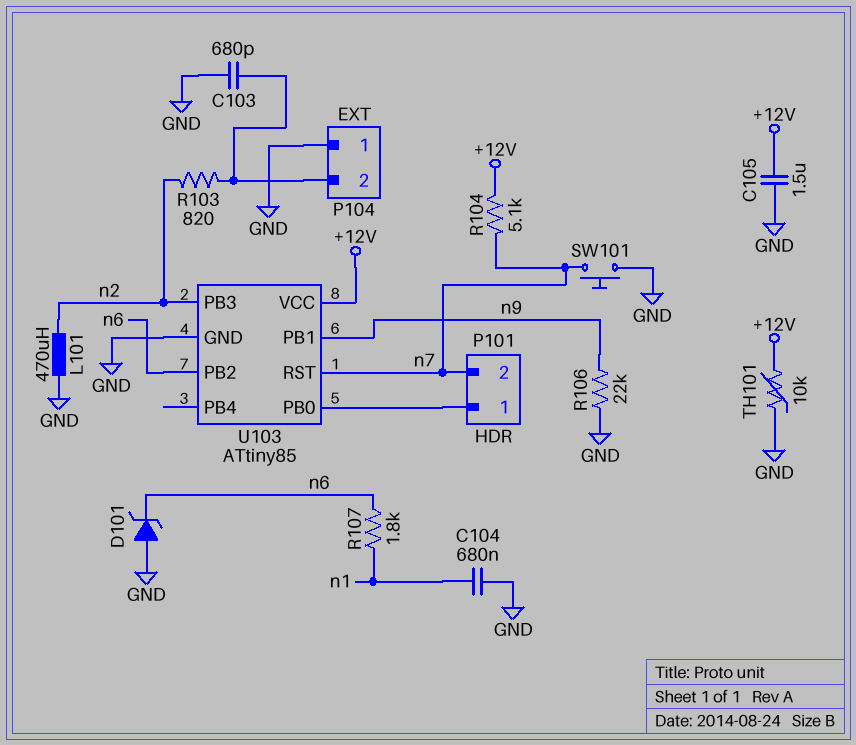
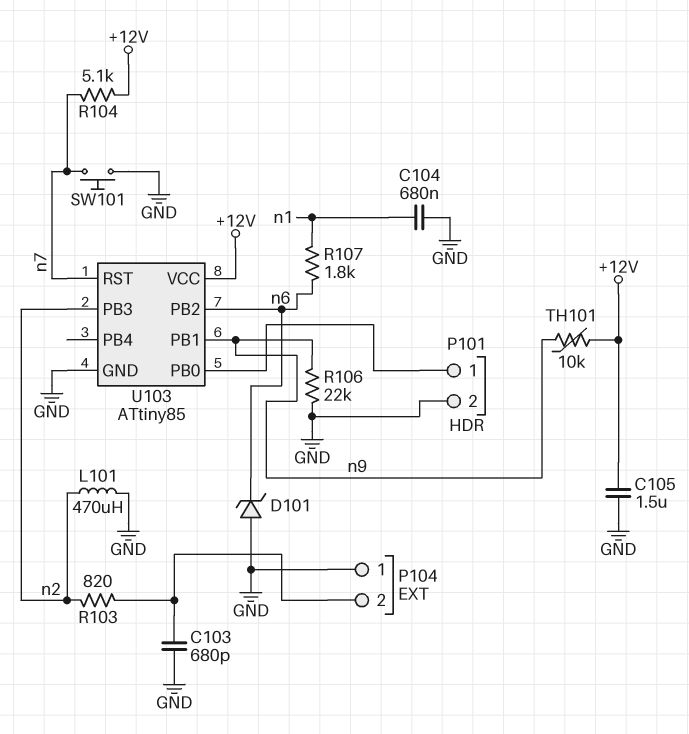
P101 pin 2: n7 -> GND
TH101: 10k (+12V, GND) -> 10k (+12V, n9)

